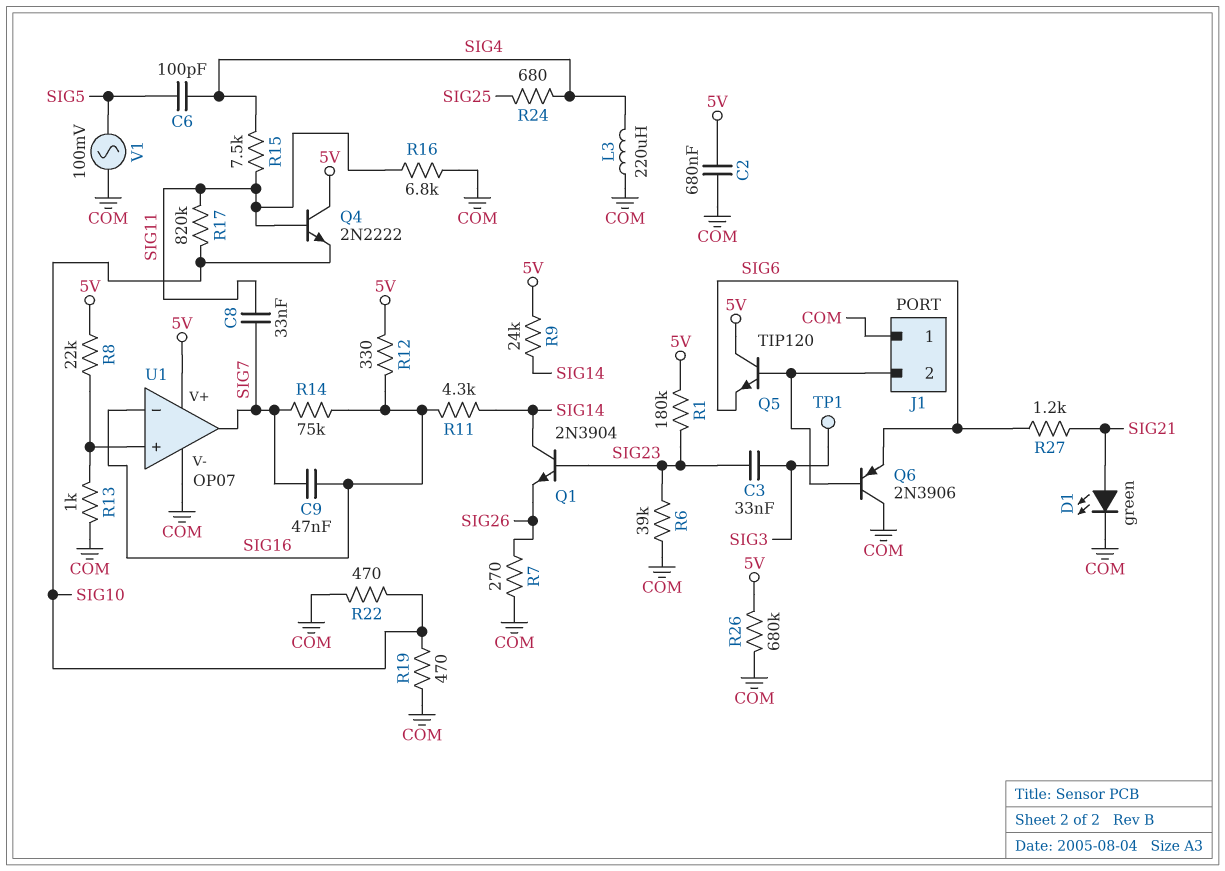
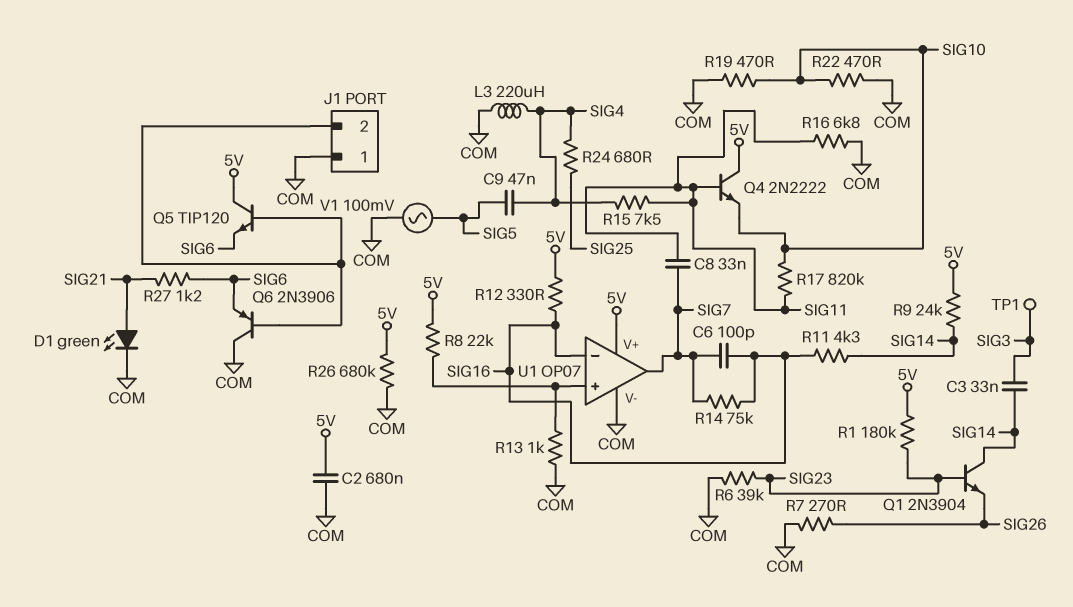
C3: 33nF (SIG3, SIG23) -> 33nF (SIG3, SIG14)
C6: 100pF (SIG4, SIG5) -> 100pF (SIG7, SIG16)
C9: 47nF (SIG7, SIG16) -> 47nF (SIG4, SIG5)

